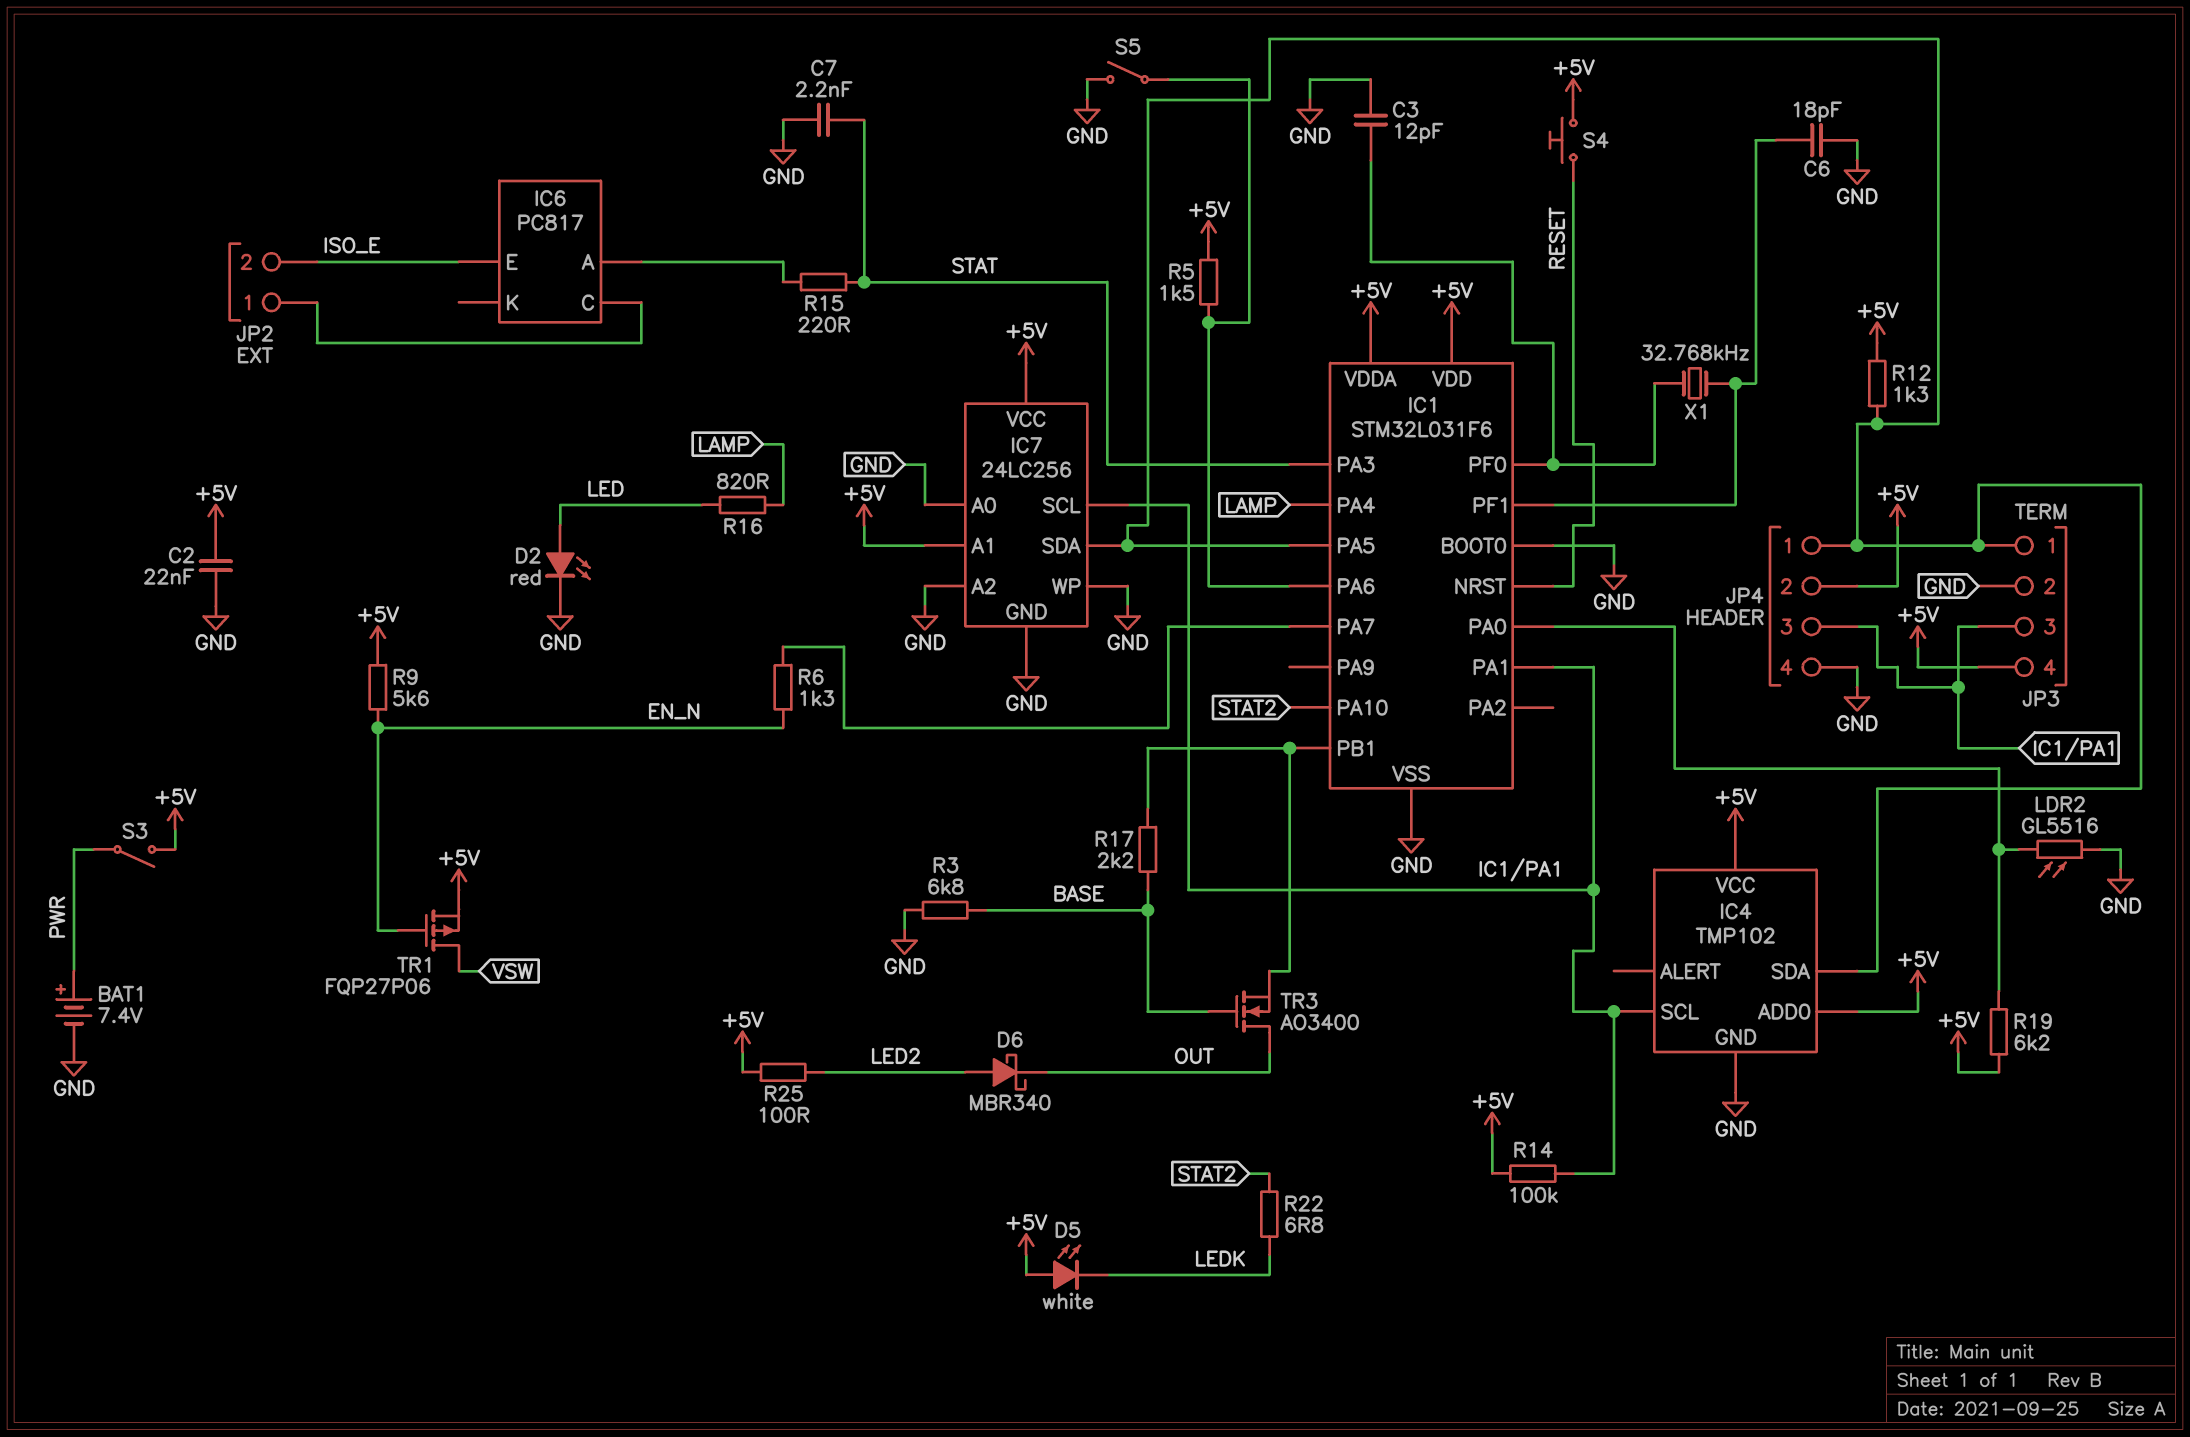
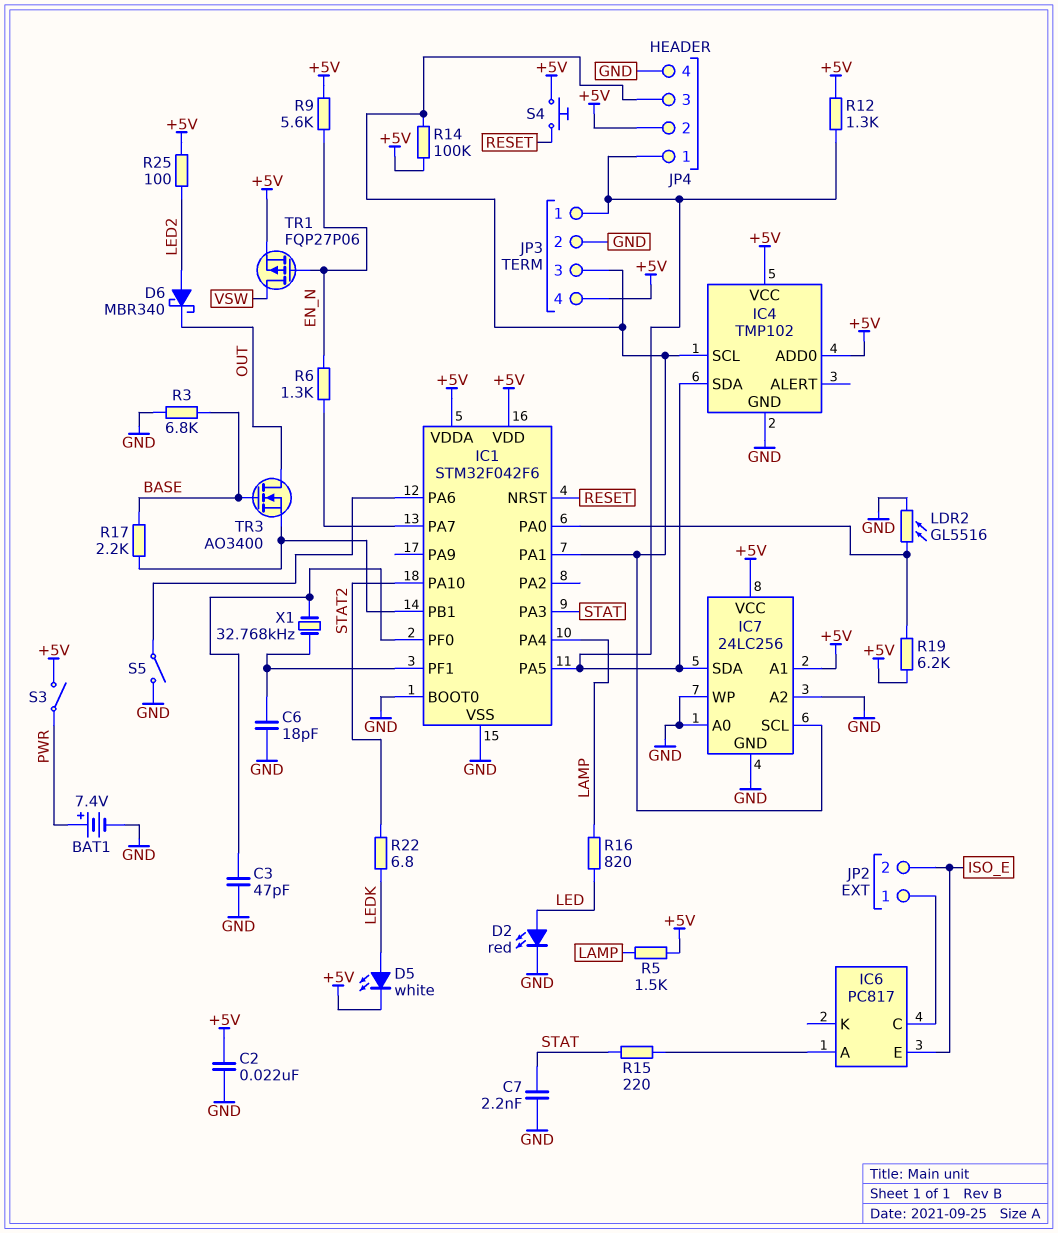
C3: 12pF (GND, IC1/PF0) -> 47pF (GND, IC1/PF0)
D5: LED white (A +5V, K LEDK) -> LED white (A LEDK, K +5V)
IC1: STM32L031F6 -> STM32F042F6
R5: 1.5k (+5V, IC1/PA6) -> 1.5k (+5V, LAMP)

